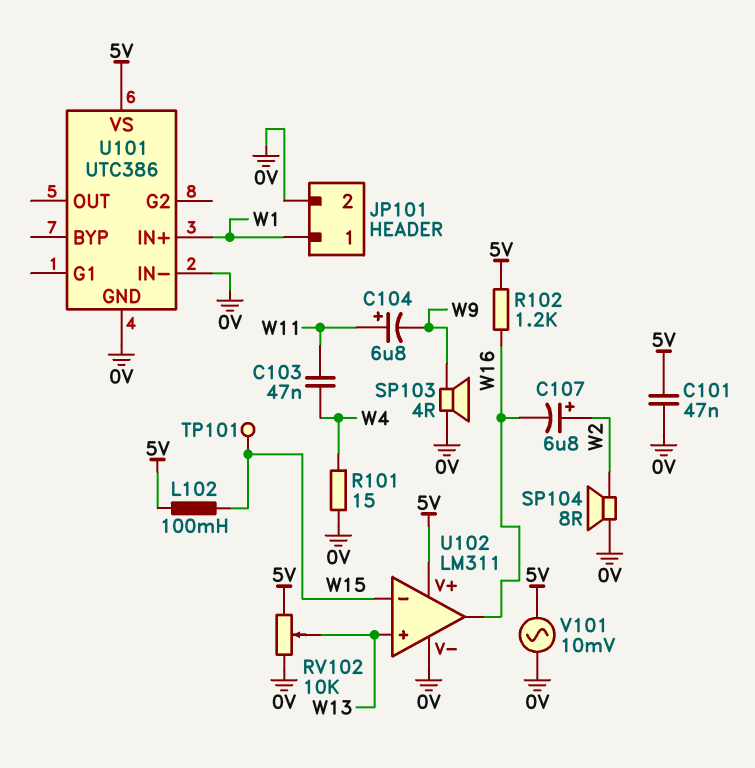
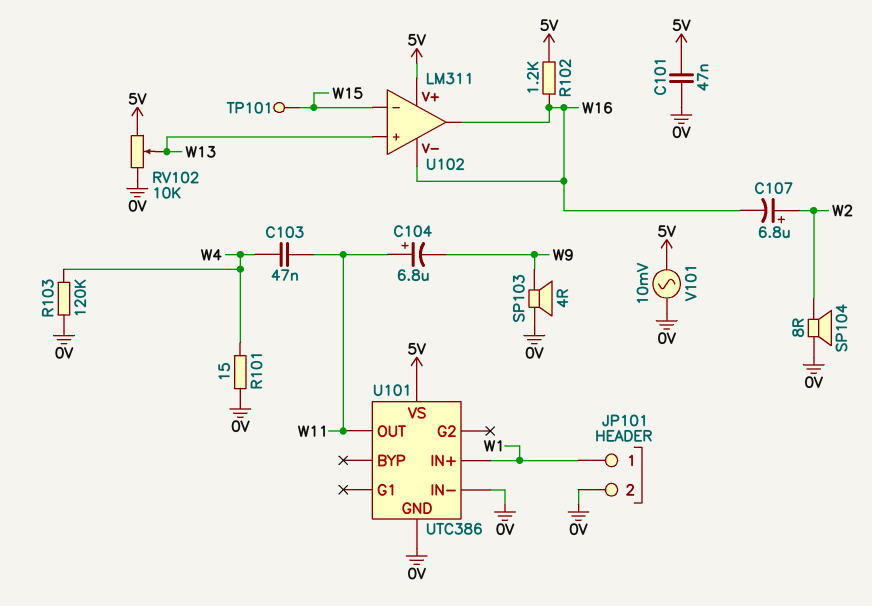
L102: 100mH (5V, W15) -> none
R103: none -> 120k (0V, W4)
U101 pin OUT: none -> W11
U102 pin V-: 0V -> W16

